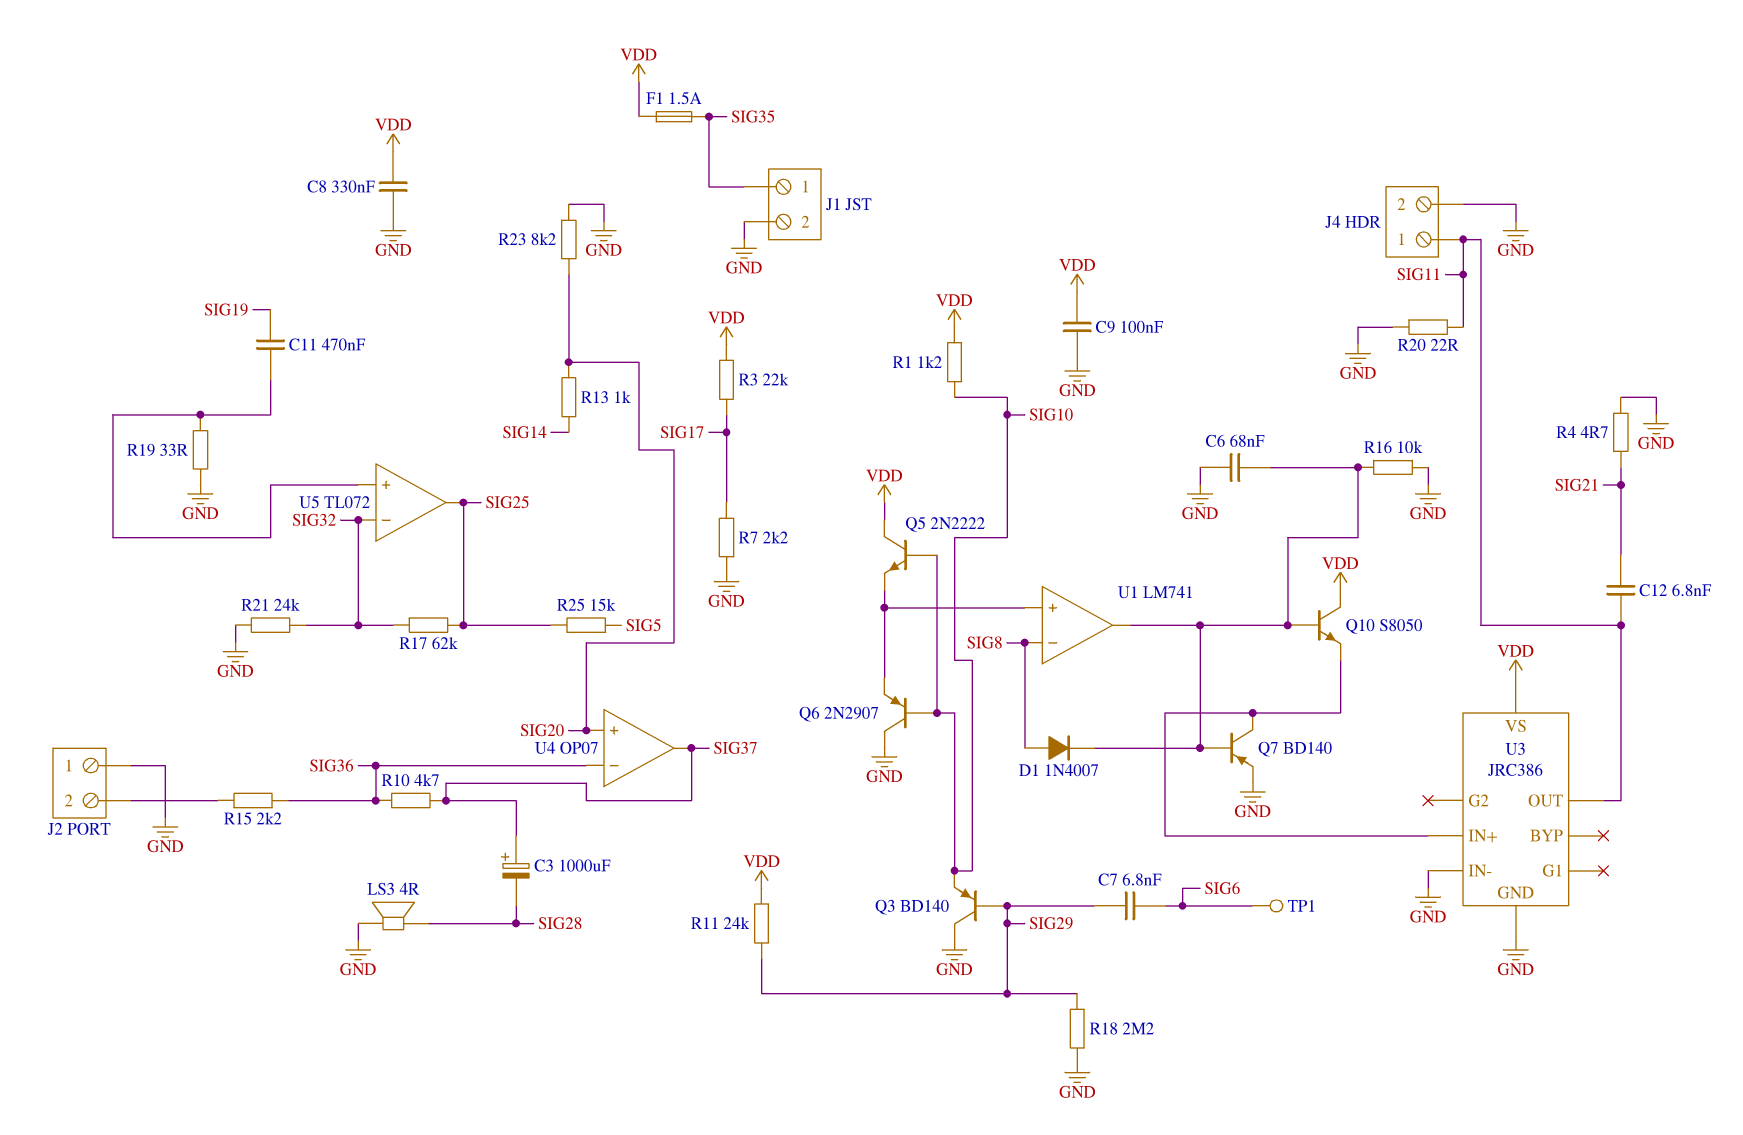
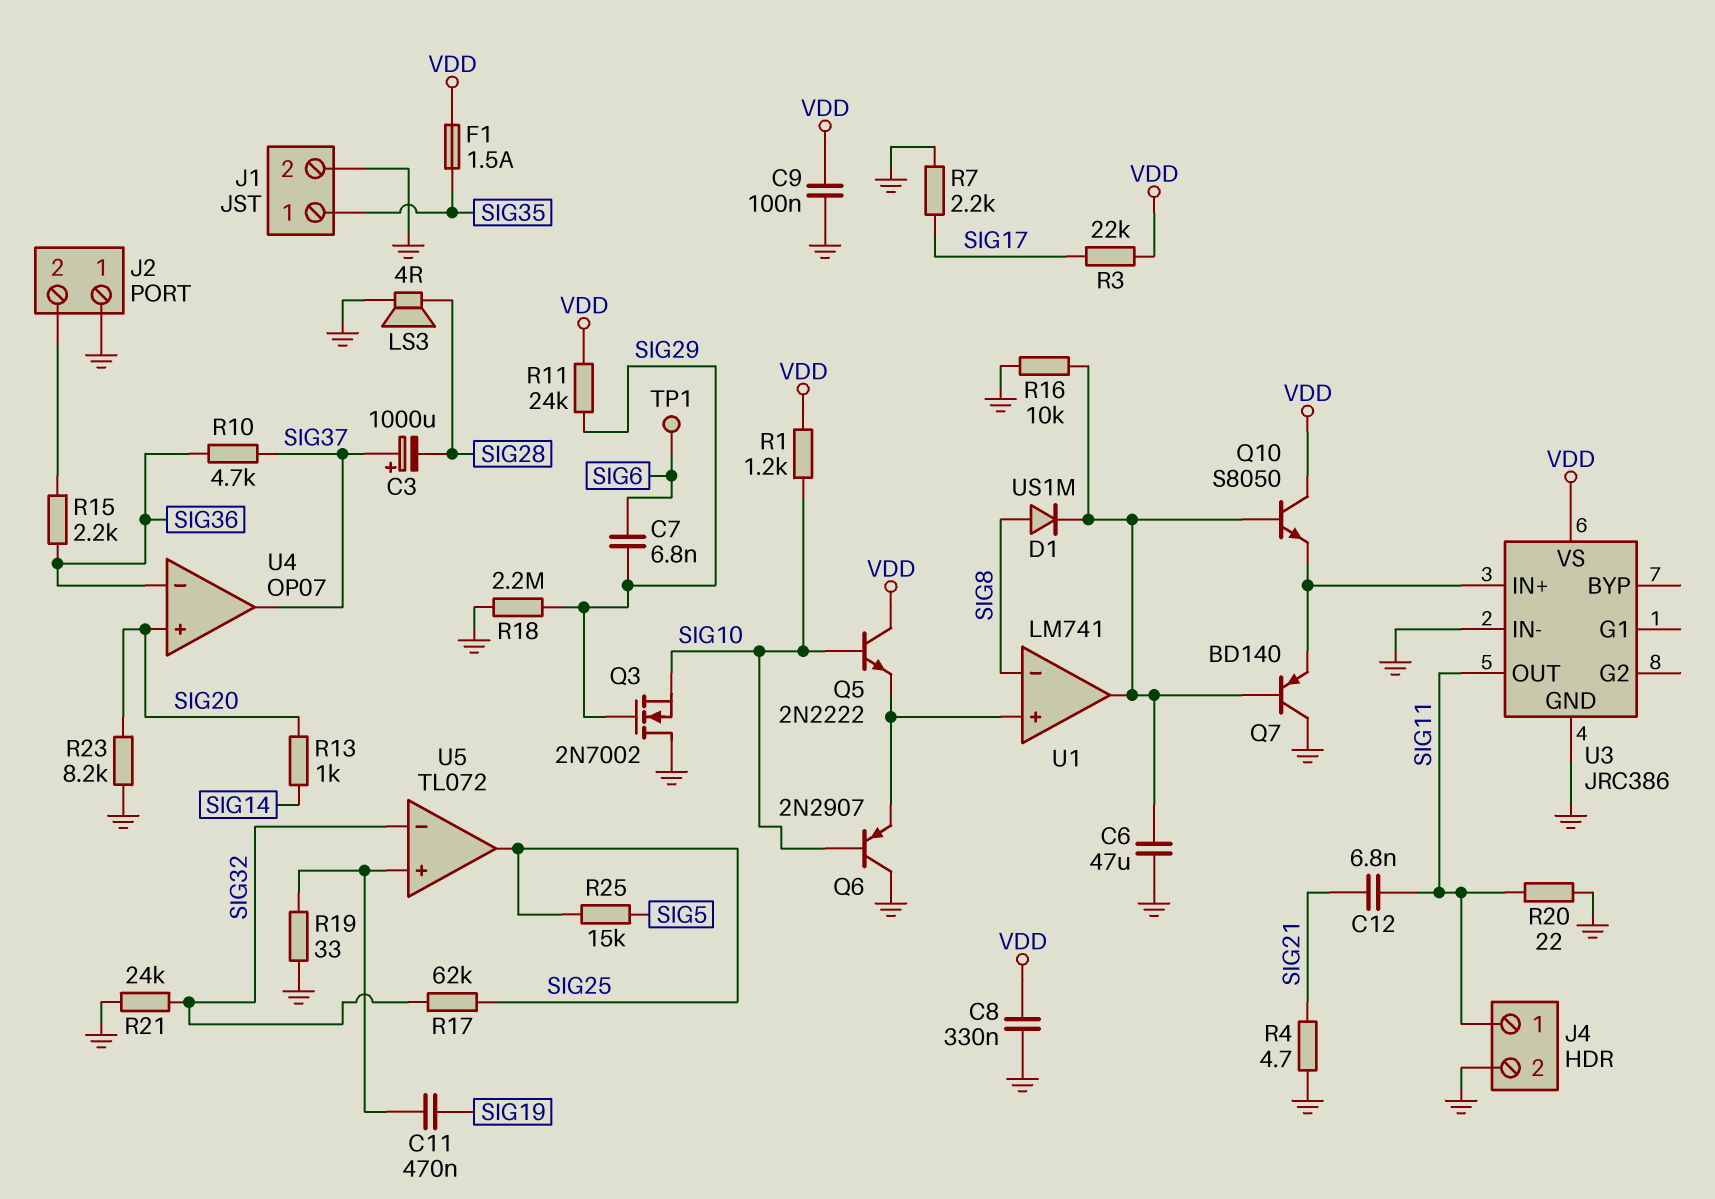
C6: 68nF (GND, U1/out) -> 47uF (GND, U1/out)
D1: diode 1N4007 (A SIG8, K U1/out) -> diode US1M (A SIG8, K U1/out)
Q3: PNP BD140 (B SIG29, C GND, E SIG10) -> NMOS 2N7002 (G SIG29, D GND, S SIG10)
Q7: PNP BD140 (B U1/out, C U3/IN+, E GND) -> PNP BD140 (B U1/out, C GND, E U3/IN+)

